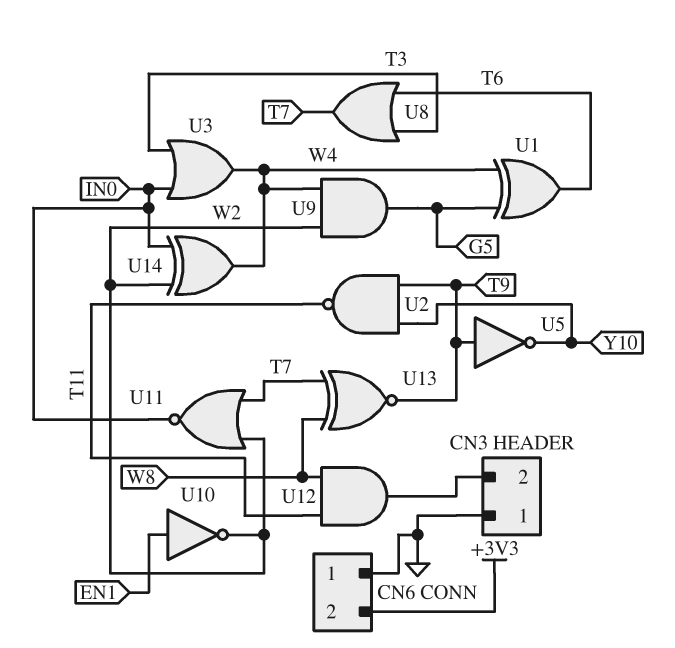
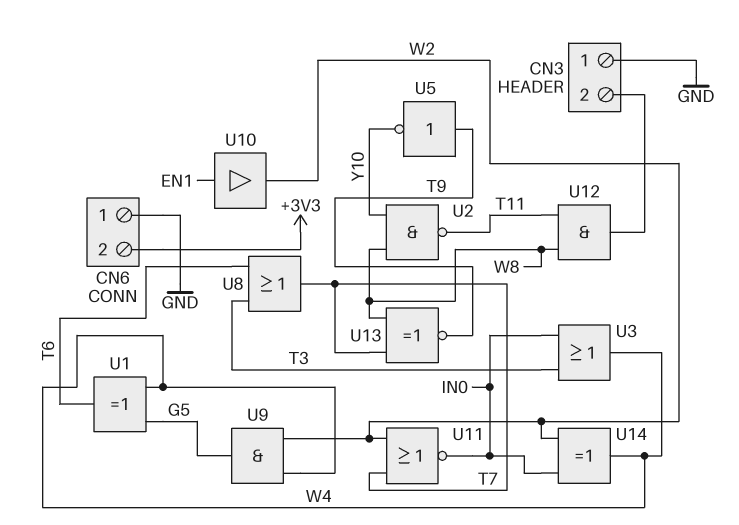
U2: NAND (in T9, in Y10, out T11) -> NAND (in W8, in Y10, out T11)
U10: NOT (in EN1, out W2) -> buffer (in EN1, out W2)

